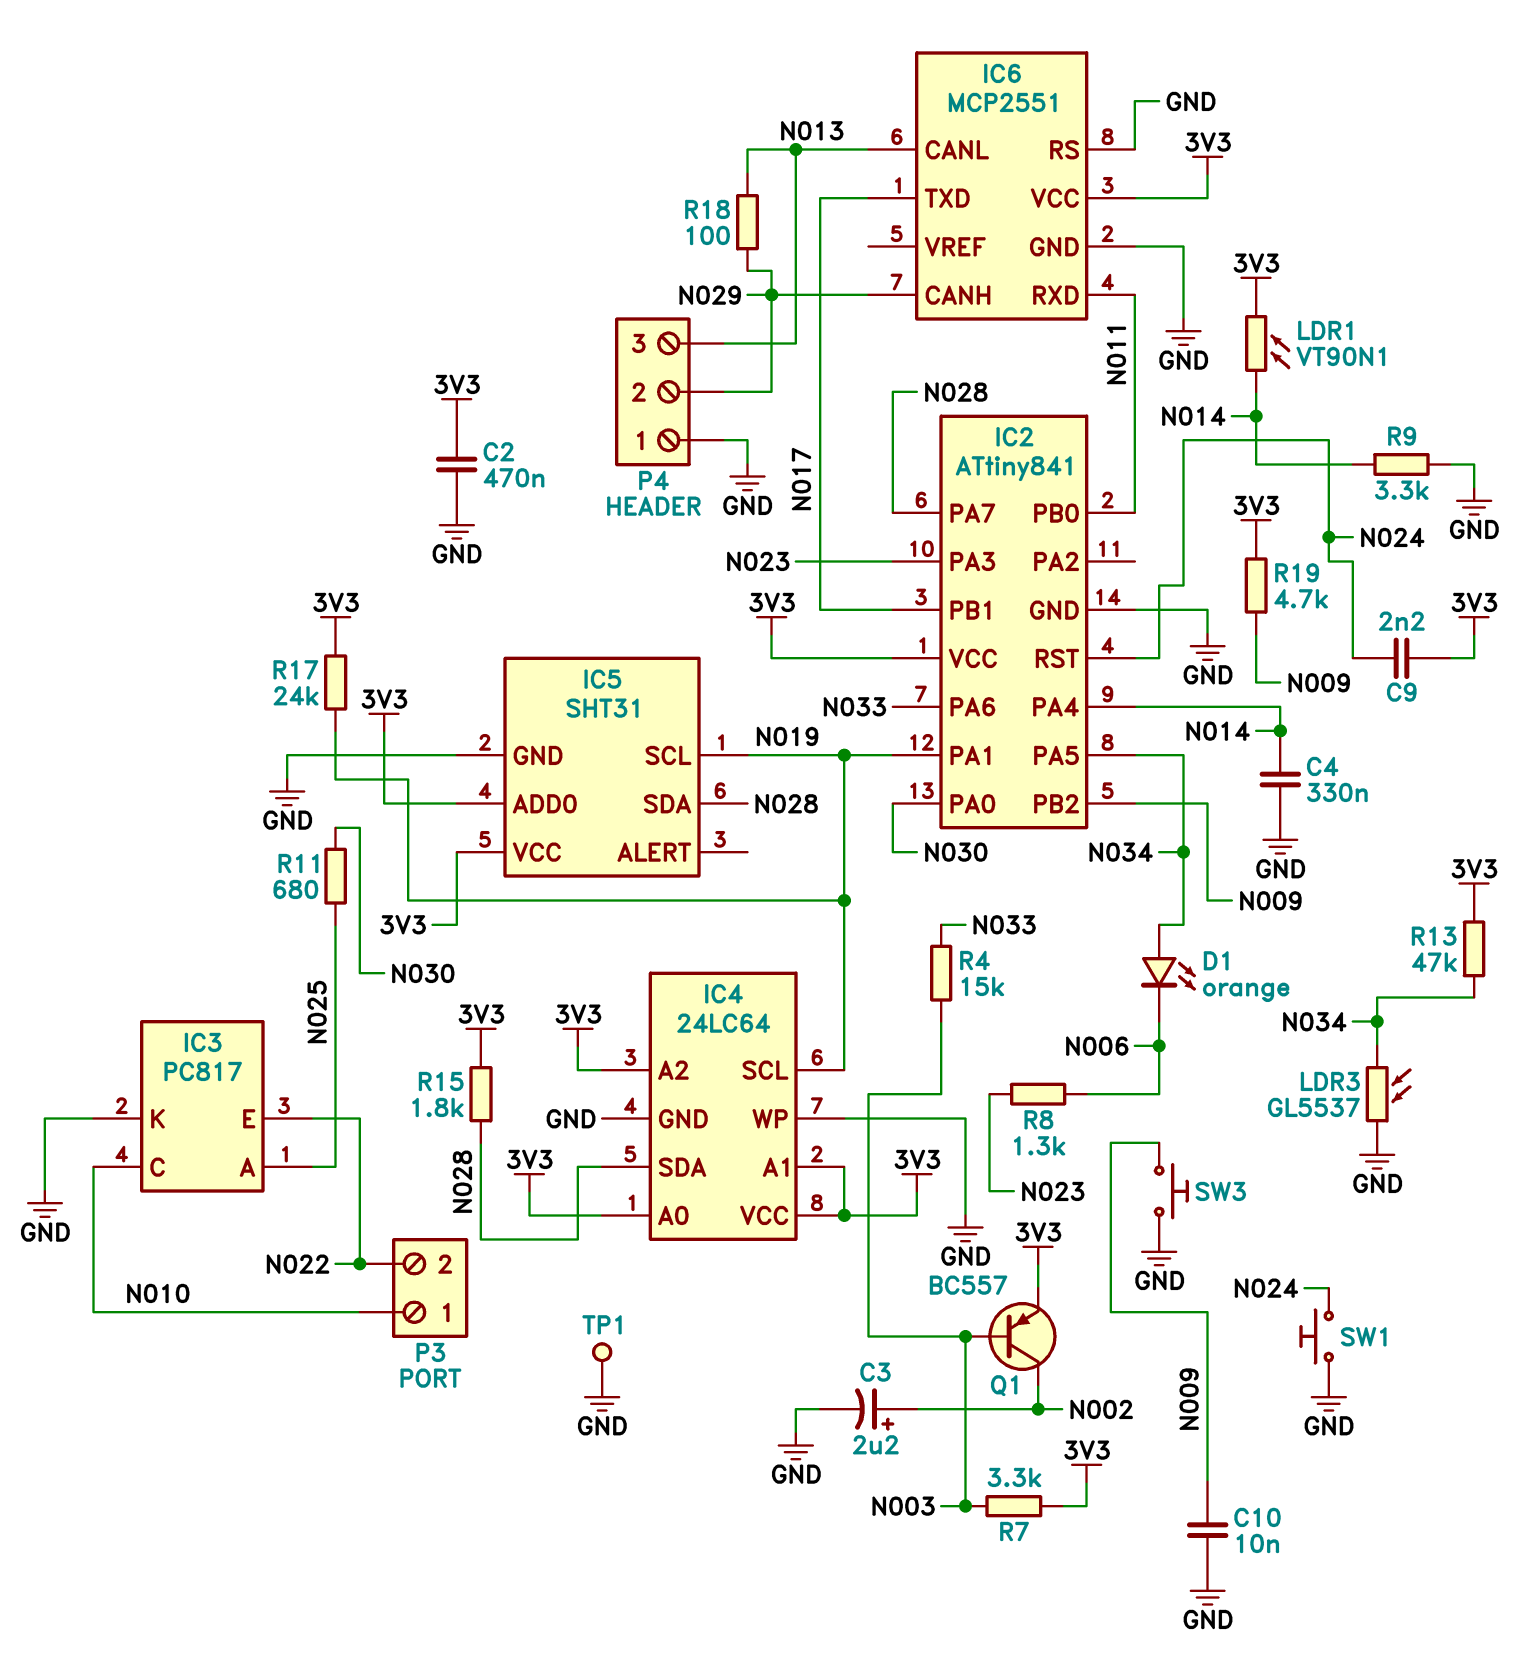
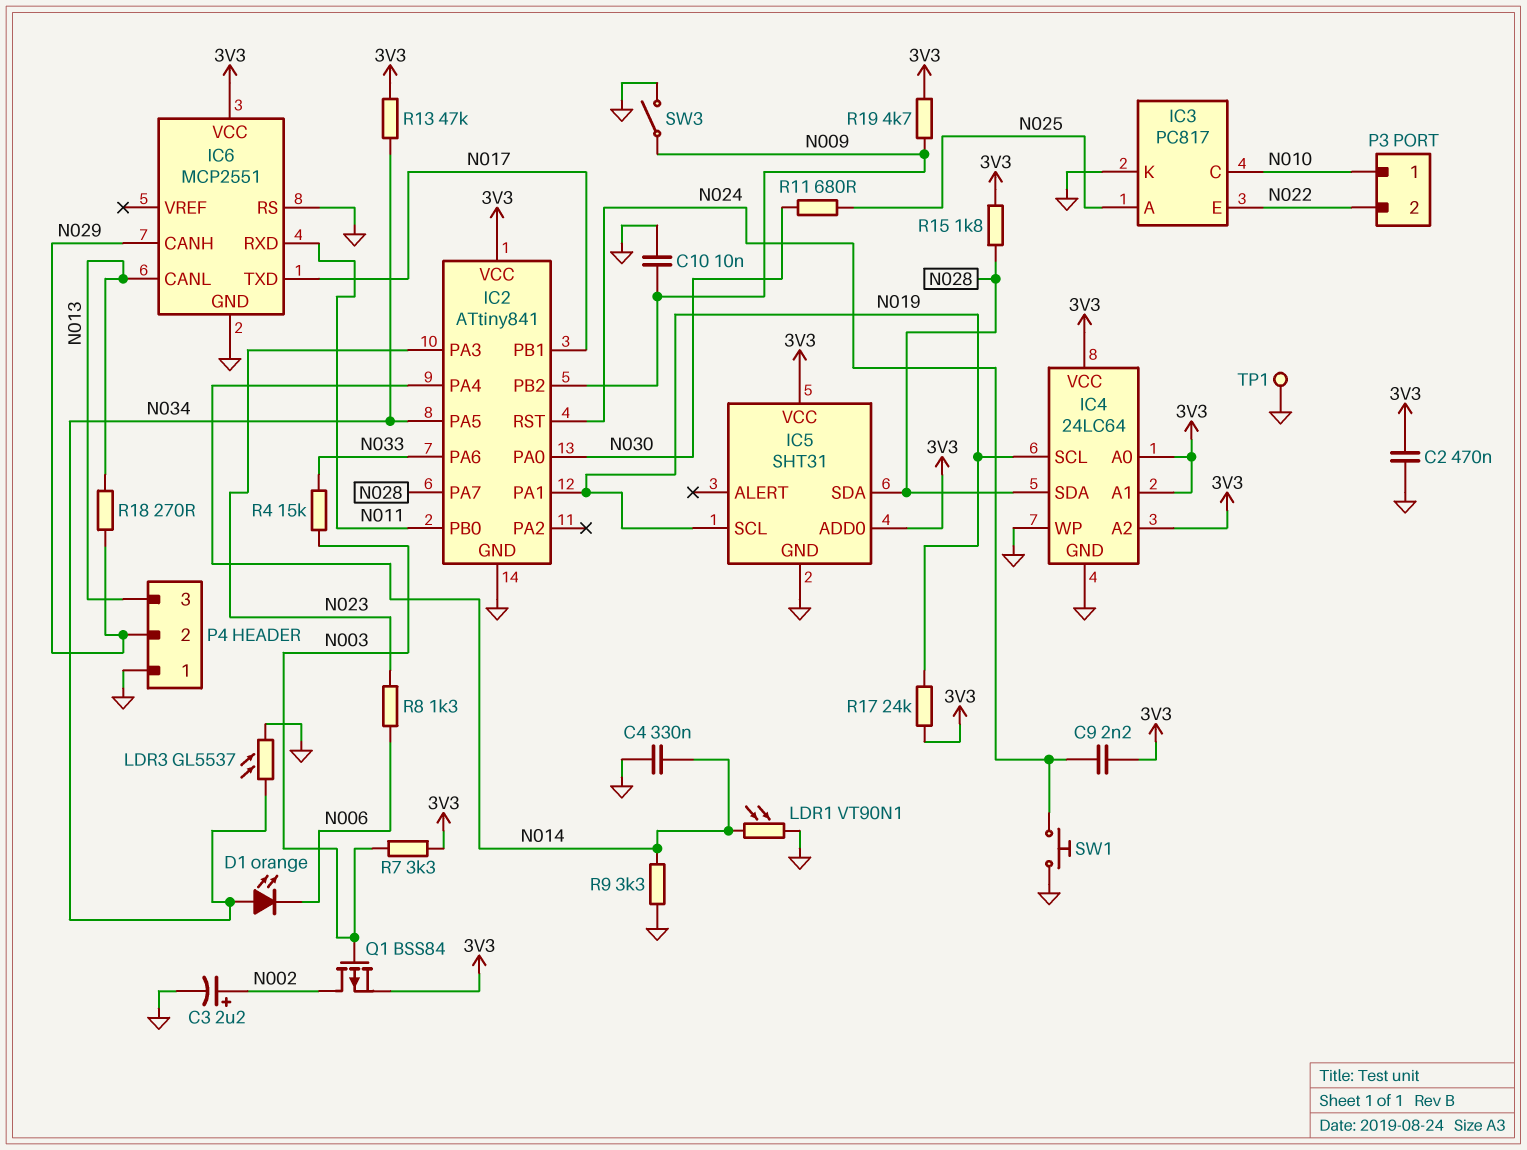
LDR1: VT90N1 (3V3, N014) -> VT90N1 (GND, N014)
Q1: PNP BC557 (B N003, C N002, E 3V3) -> PMOS BSS84 (G N003, D N002, S 3V3)
R18: 100 (N013, N029) -> 270 (N013, N029)
SW3: button (GND, N009) -> switch (GND, N009)

